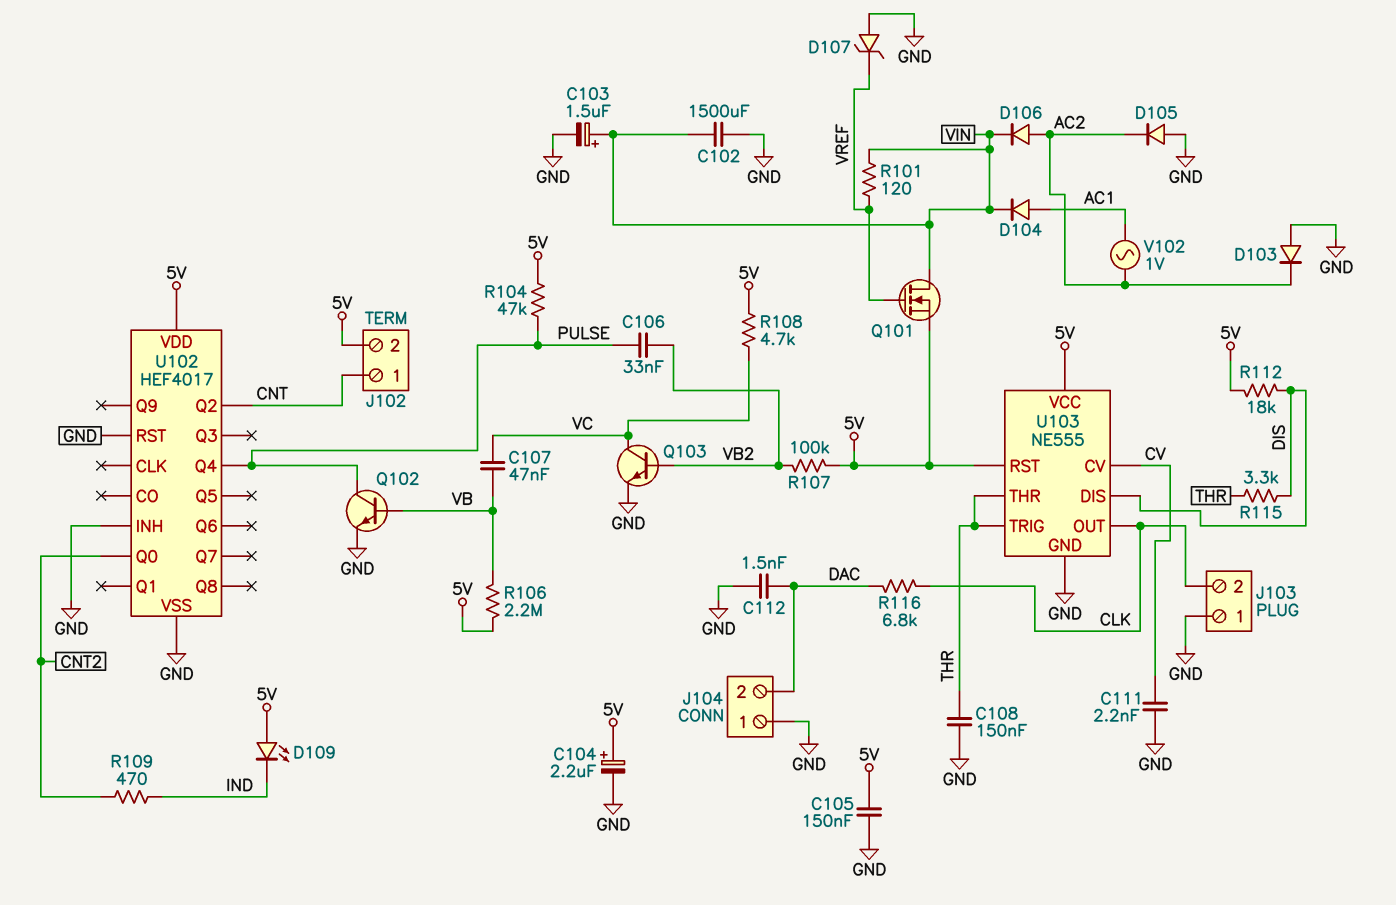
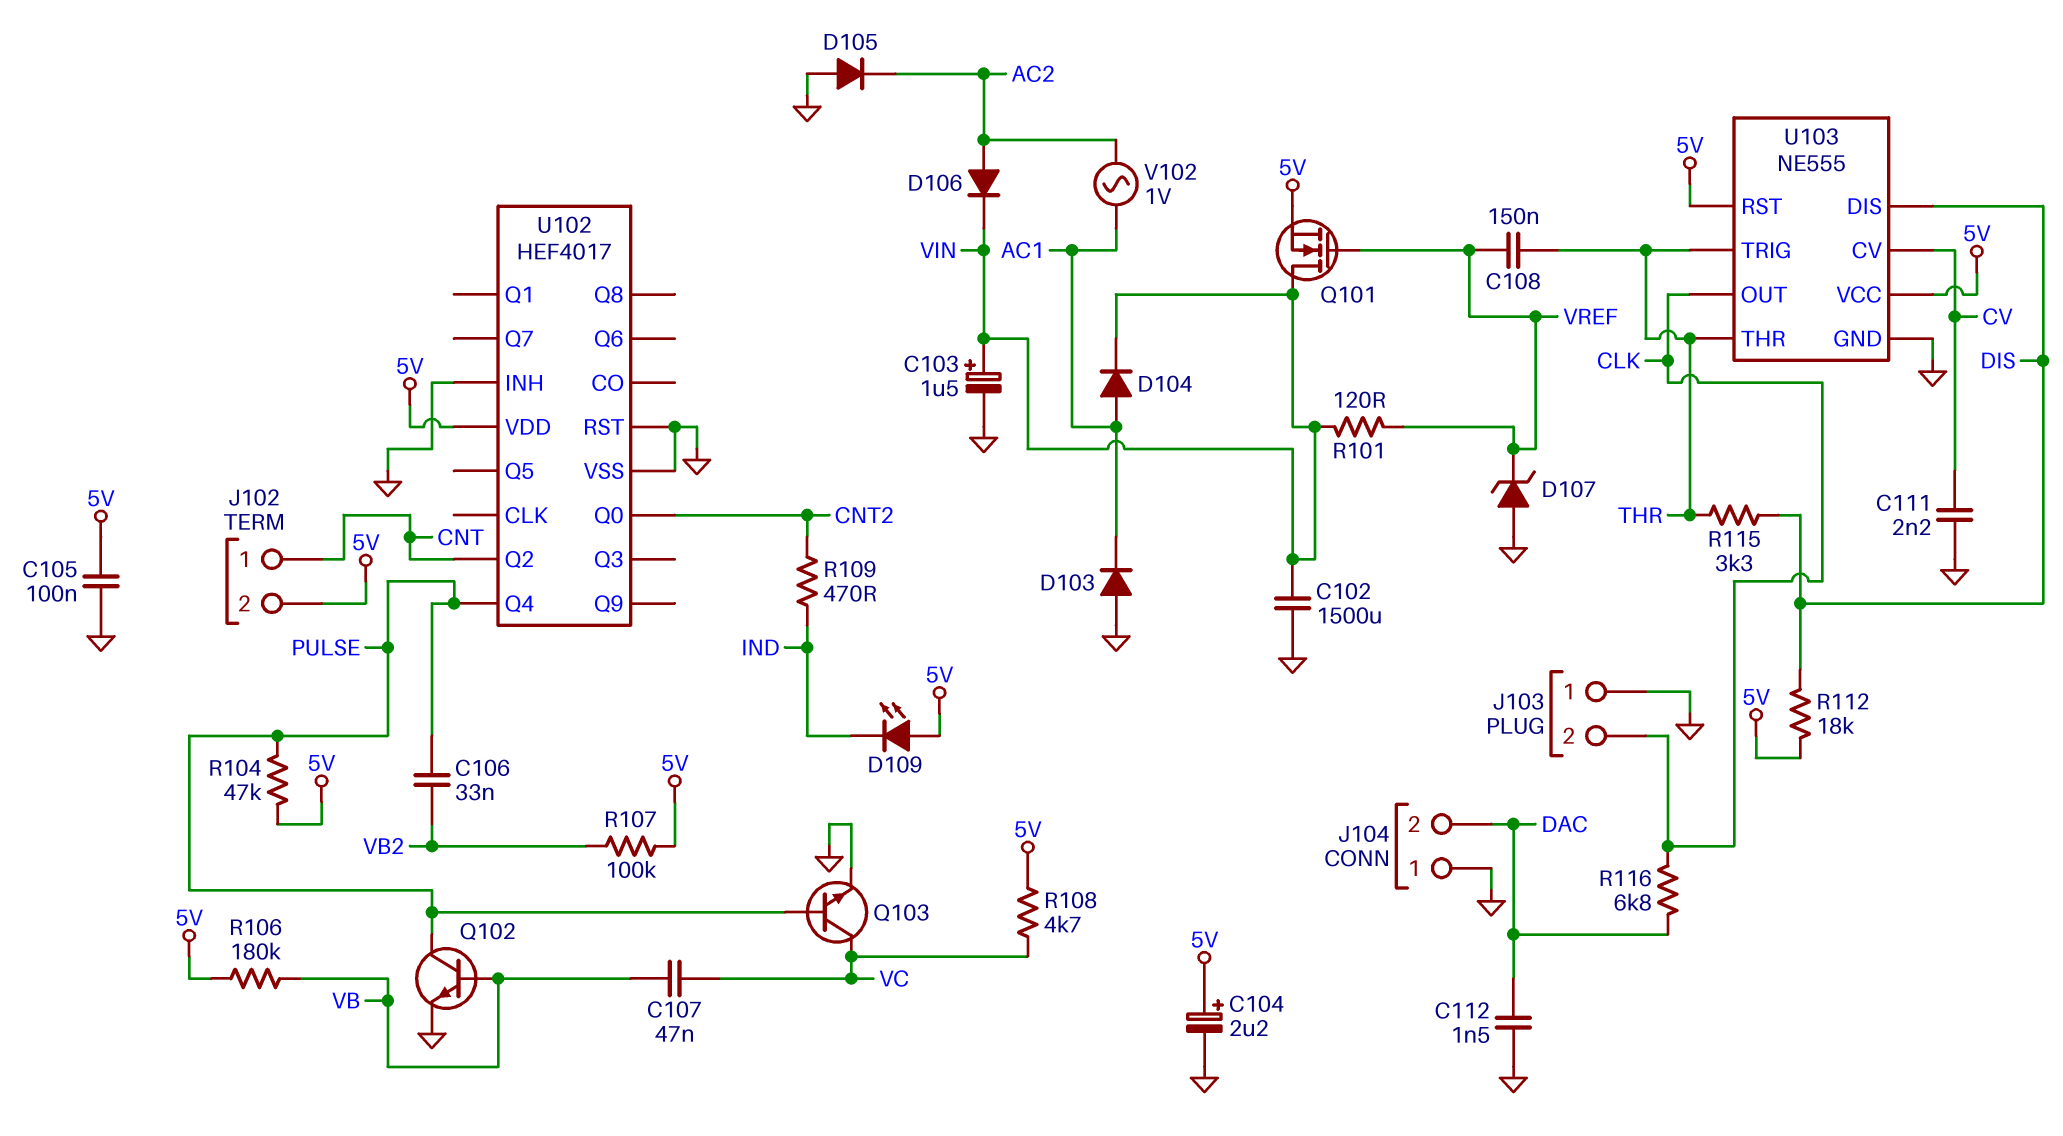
C105: 150nF (5V, GND) -> 100nF (5V, GND)
C108: 150nF (GND, THR) -> 150nF (THR, VREF)
D103: diode (A GND, K AC2) -> diode (A GND, K AC1)
Q103: NPN (B VB2, C VC, E GND) -> NPN (B PULSE, C VC, E GND)
R106: 2.2M (5V, VB) -> 180k (5V, VB)

